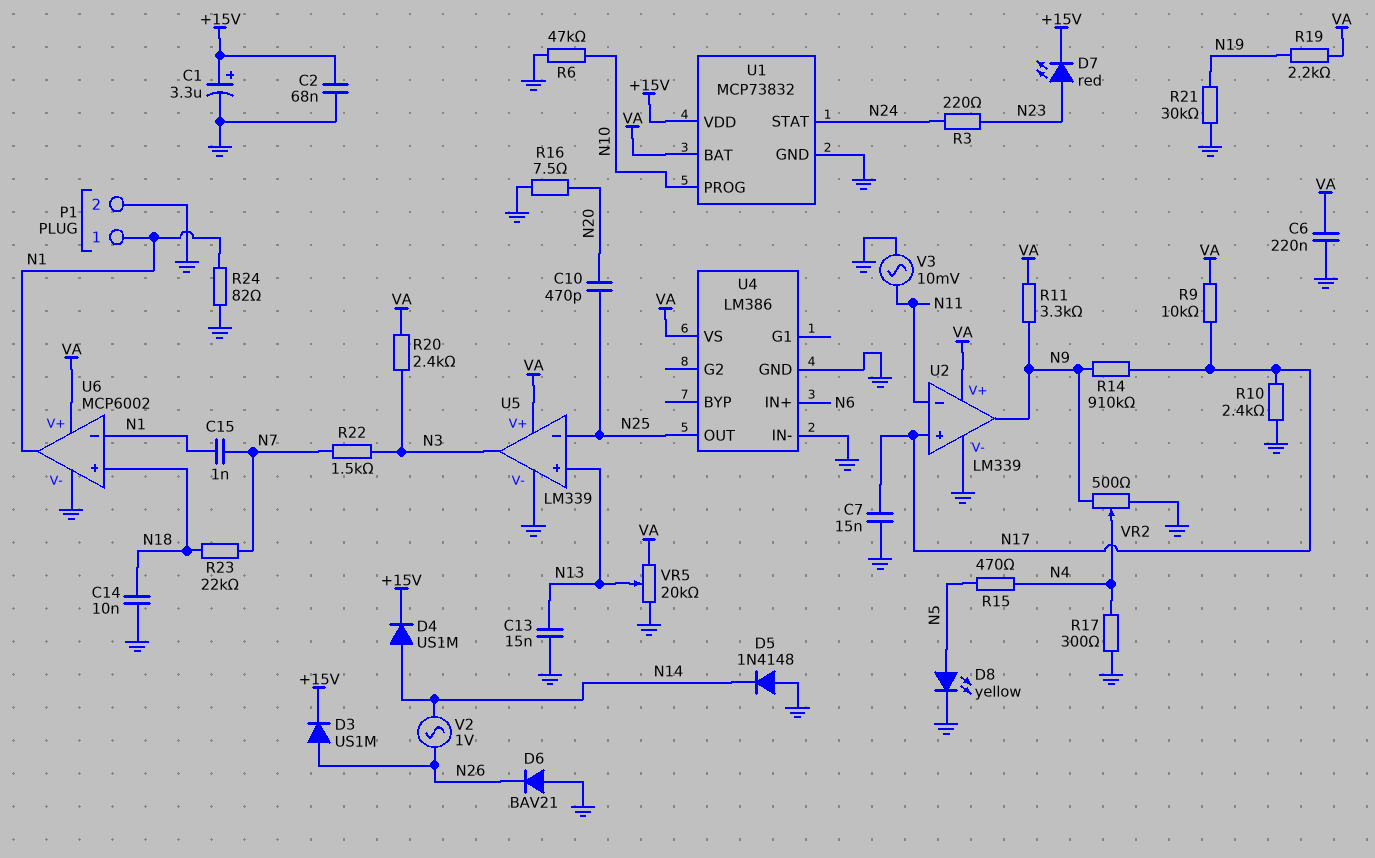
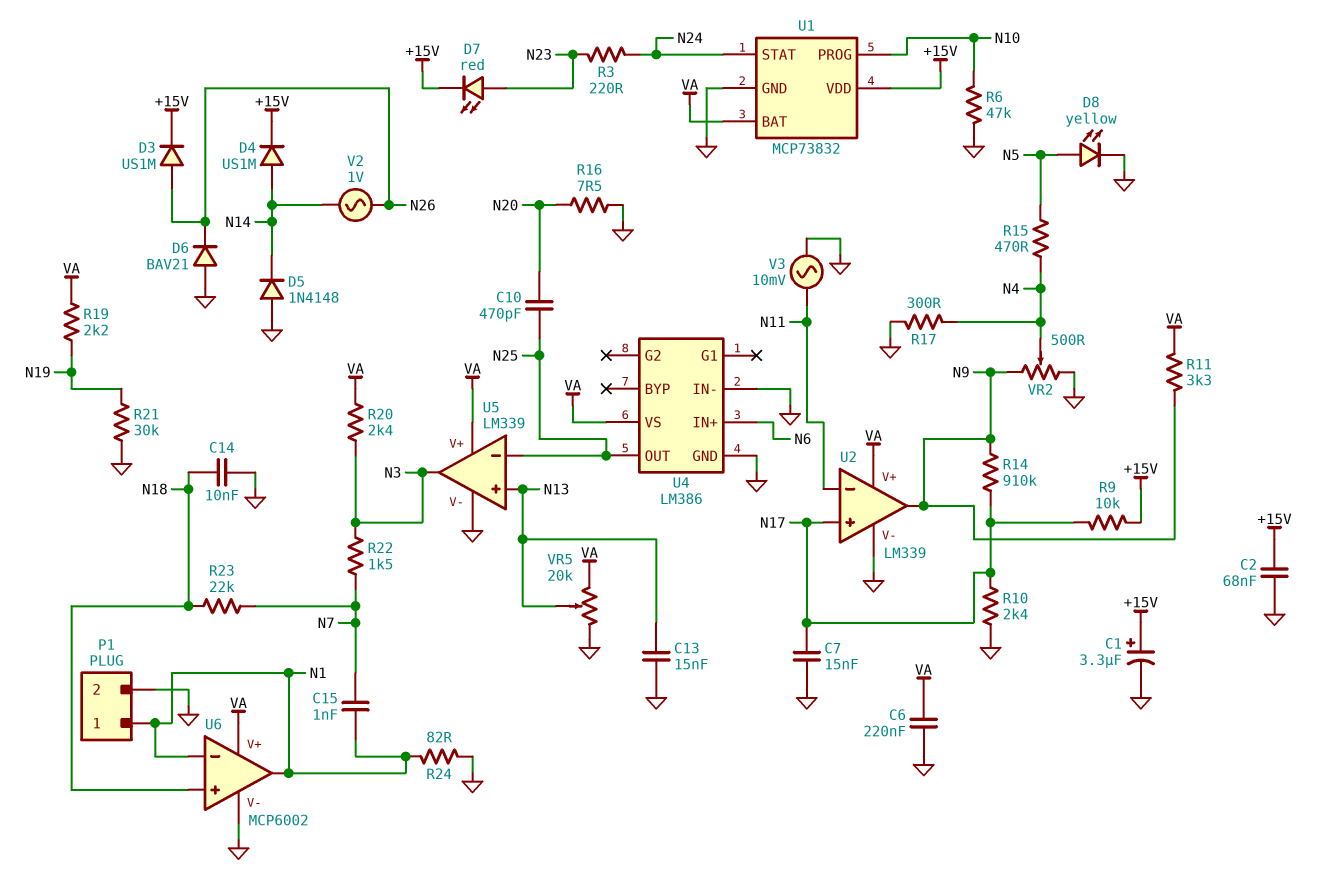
R9: 10k (N17, VA) -> 10k (+15V, N17)

